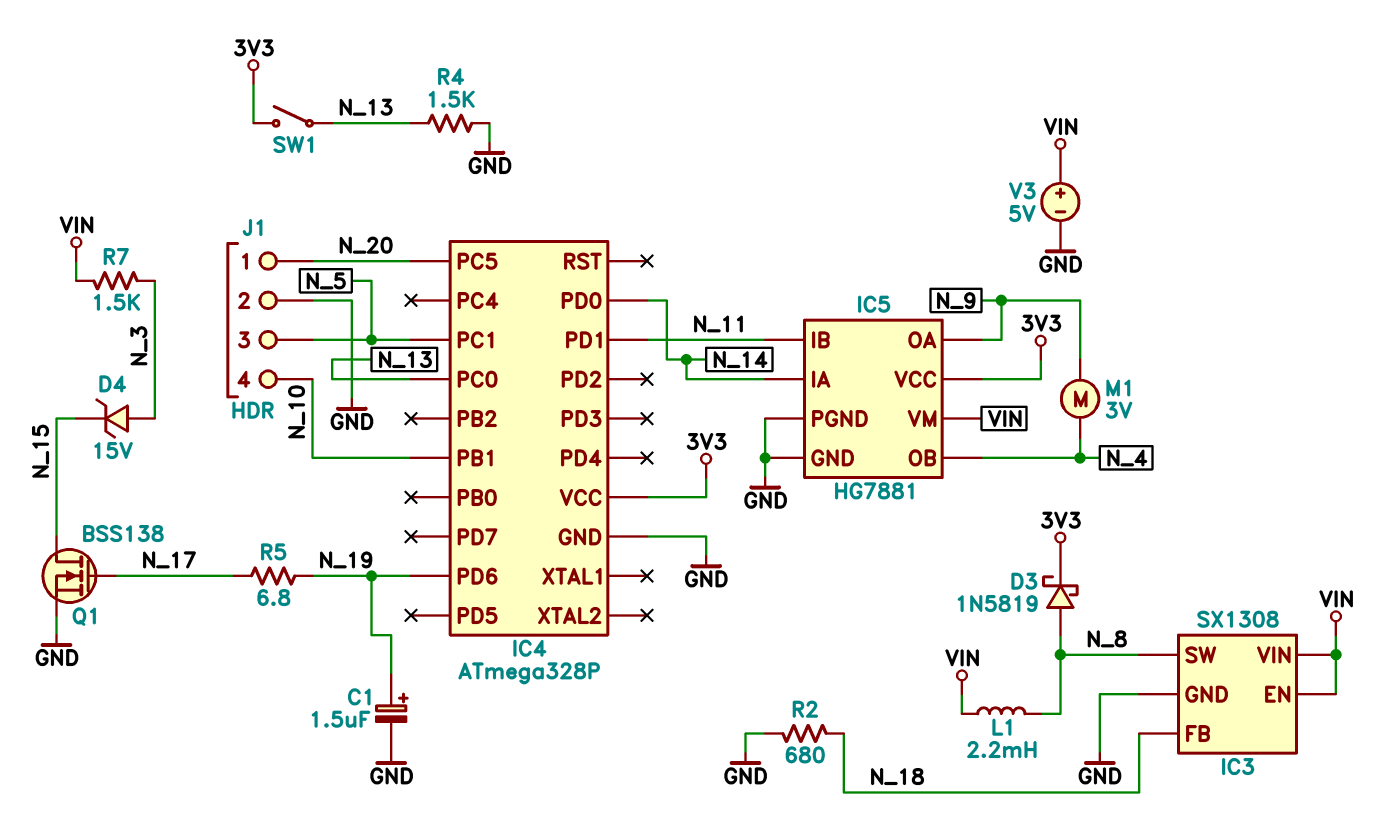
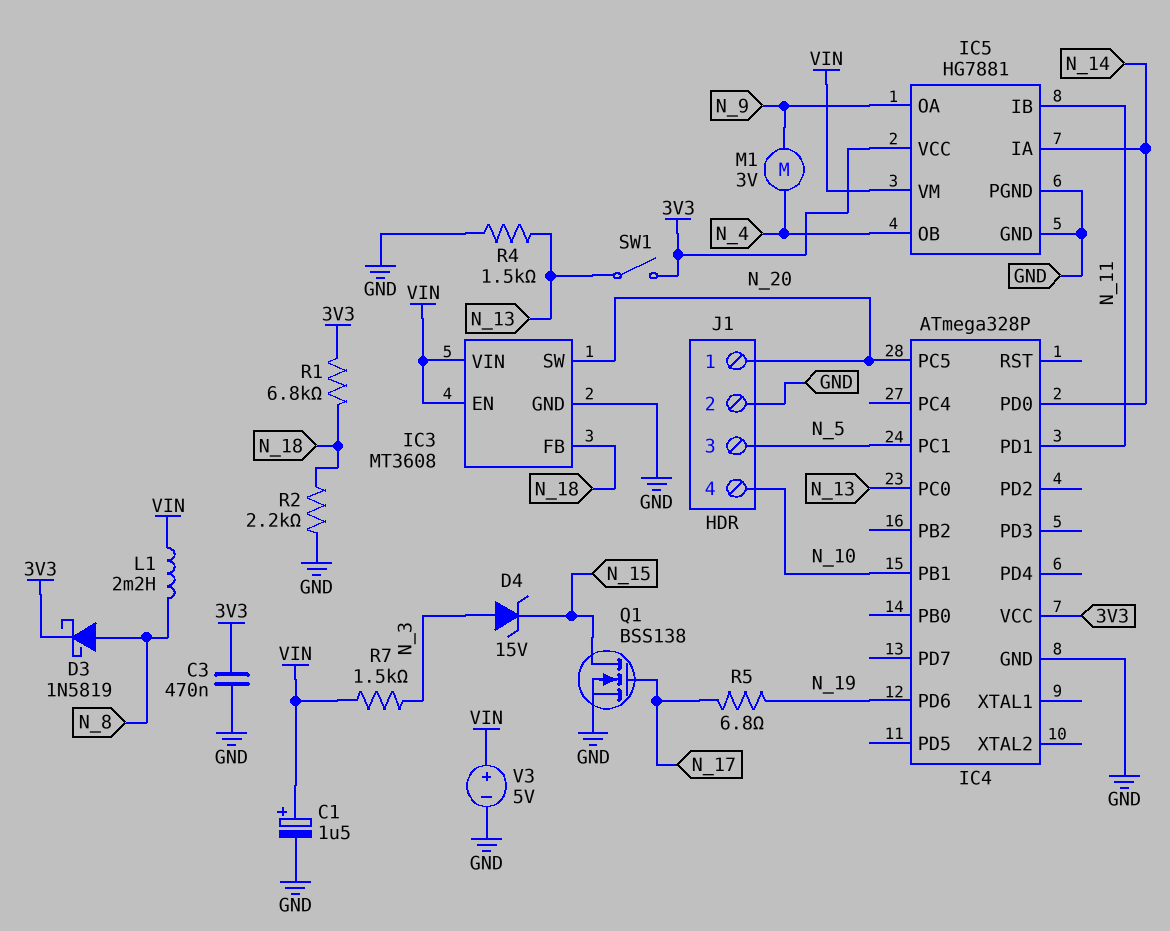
C1: 1.5uF (plus N_19, minus GND) -> 1.5uF (plus VIN, minus GND)
C3: none -> 470nF (3V3, GND)
IC3: SX1308 -> MT3608
IC3 pin SW: N_8 -> N_20
R1: none -> 6.8k (3V3, N_18)
R2: 680 (GND, N_18) -> 2.2k (GND, N_18)

